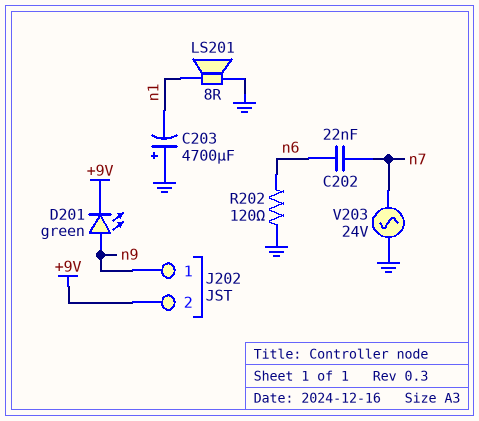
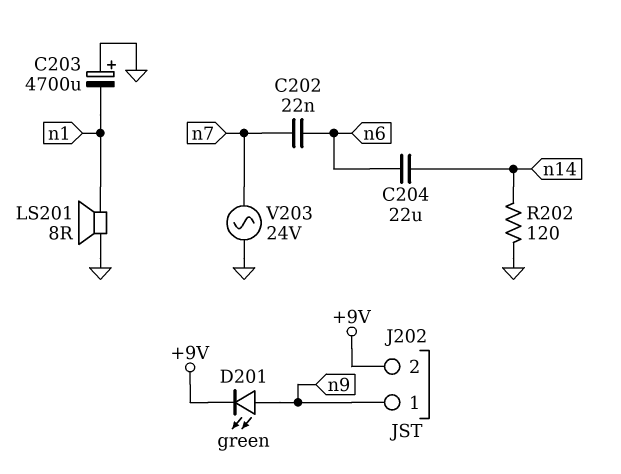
C204: none -> 22uF (n6, n14)
R202: 120 (GND, n6) -> 120 (GND, n14)

